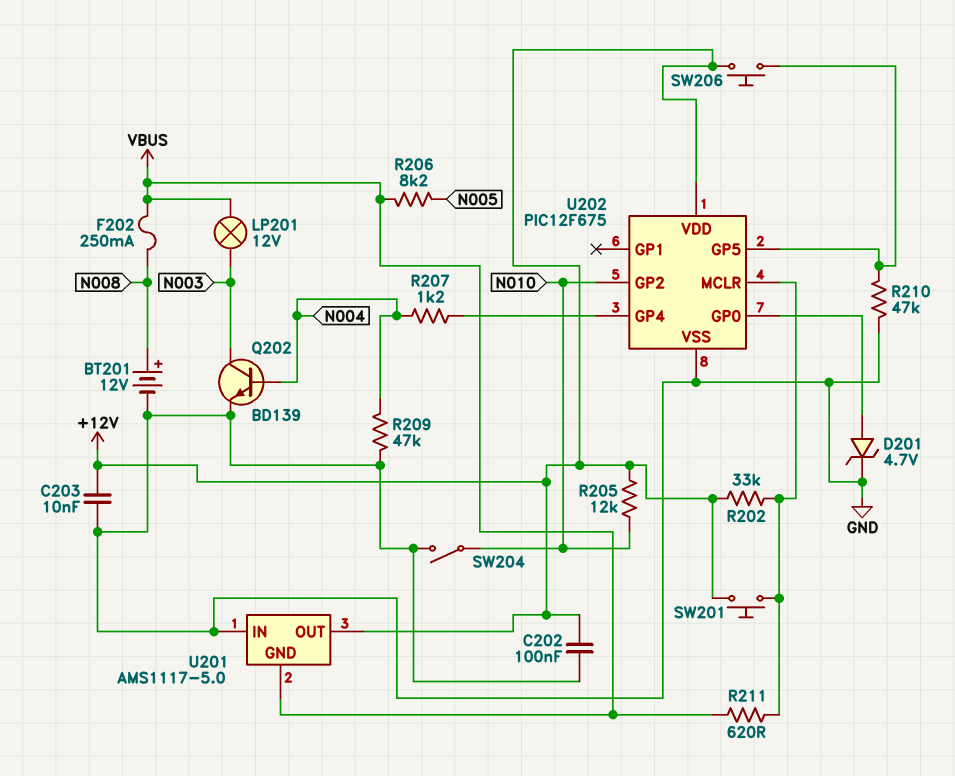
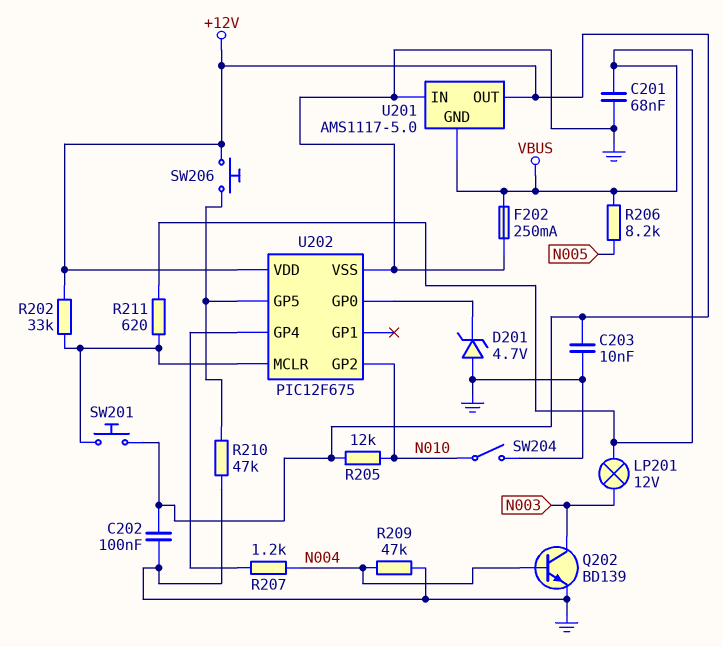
BT201: 12V (plus N008, minus GND) -> none
C201: none -> 68nF (GND, VBUS)
D201: zener 4.7V (A U202/GP0, K GND) -> zener 4.7V (A GND, K U202/GP0)
F202: 250mA (N008, VBUS) -> 250mA (GND, VBUS)

